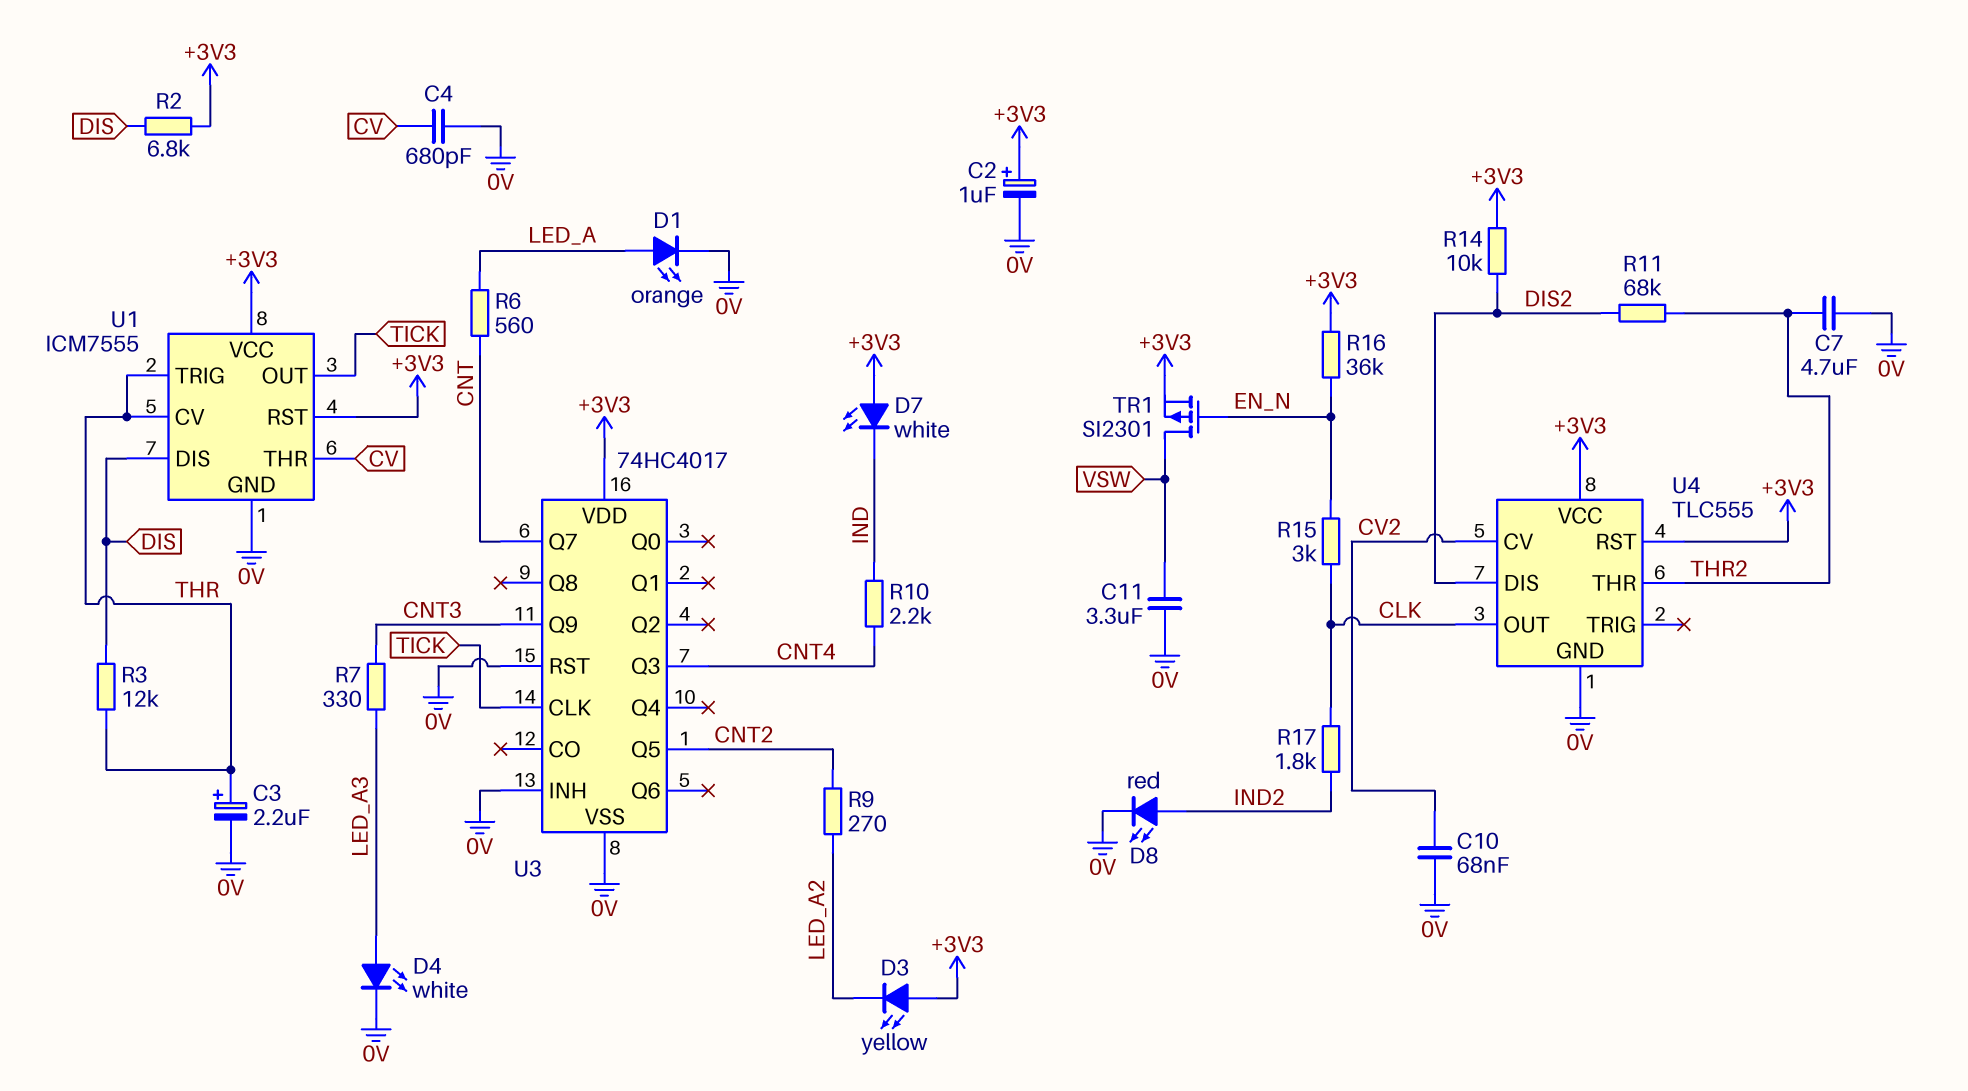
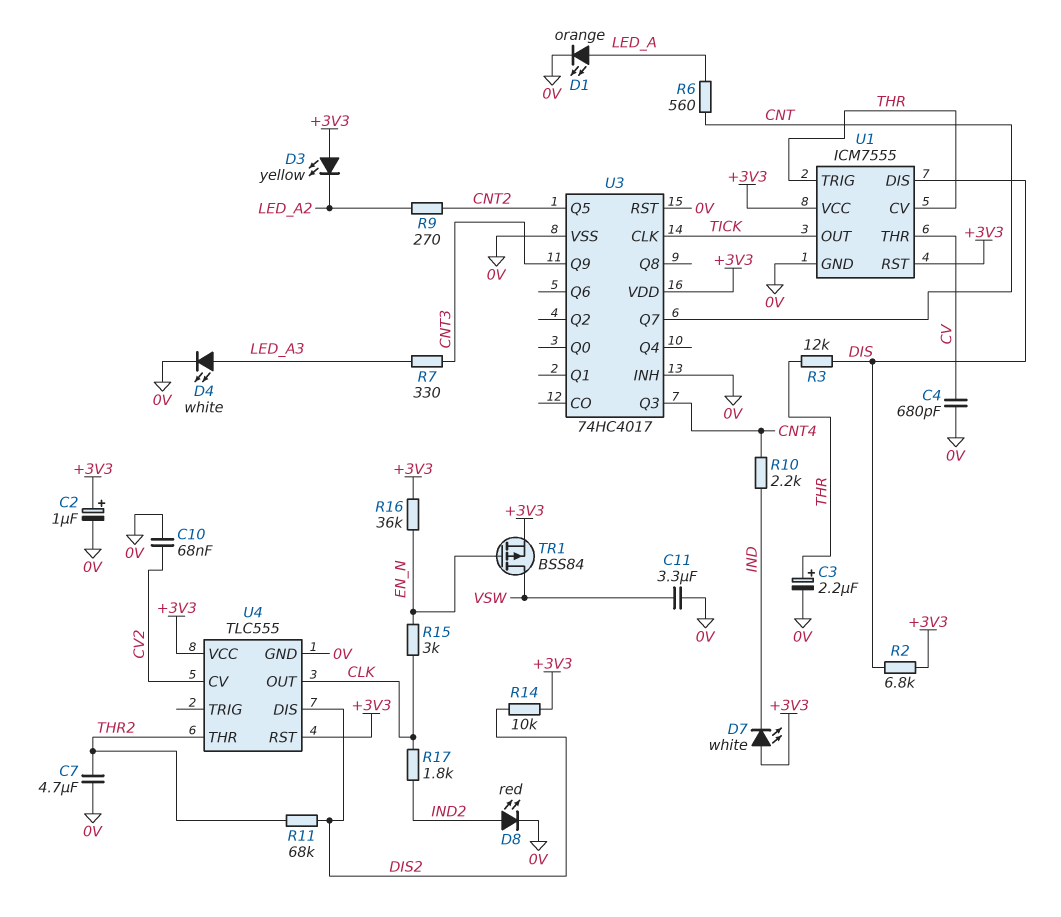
TR1: PMOS SI2301 (G EN_N, D VSW, S +3V3) -> PMOS BSS84 (G EN_N, D VSW, S +3V3)

